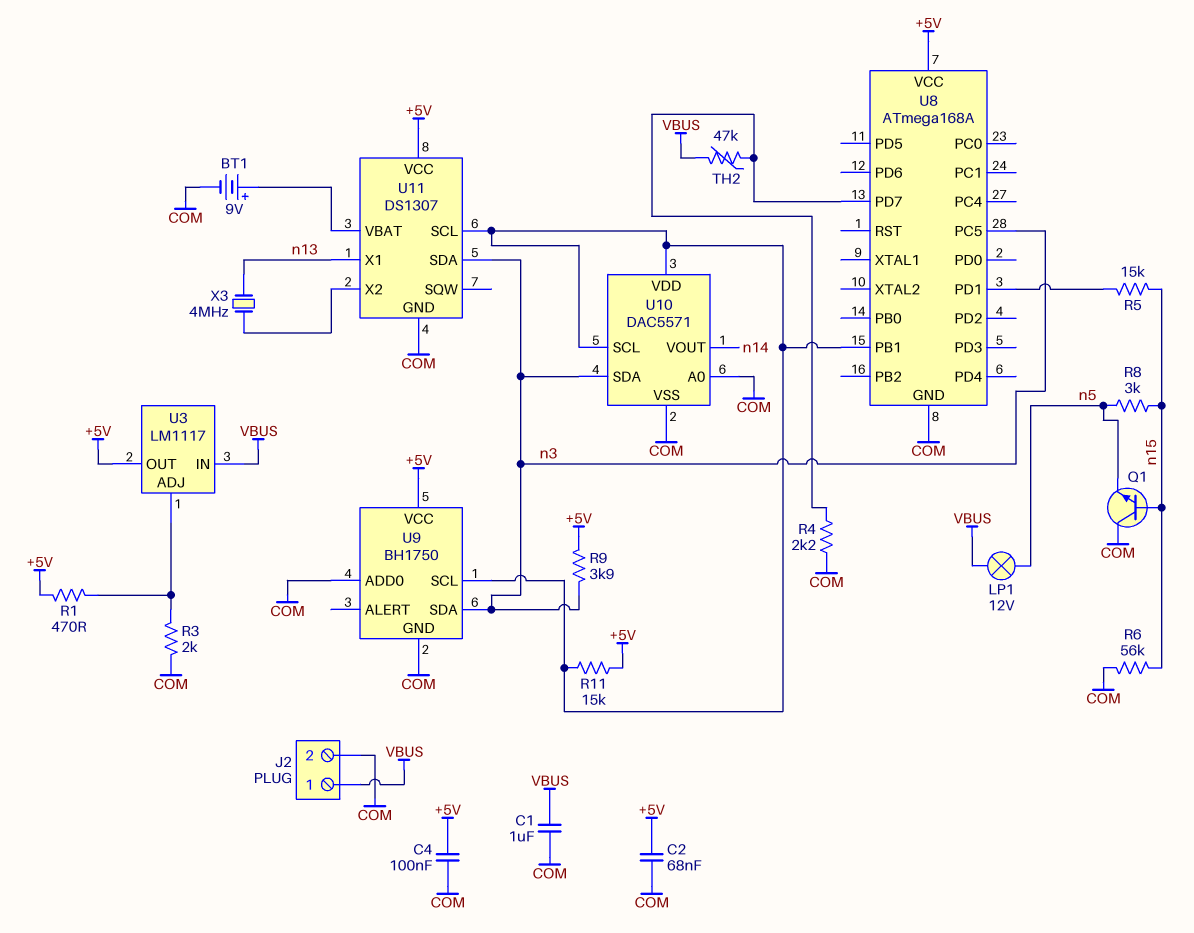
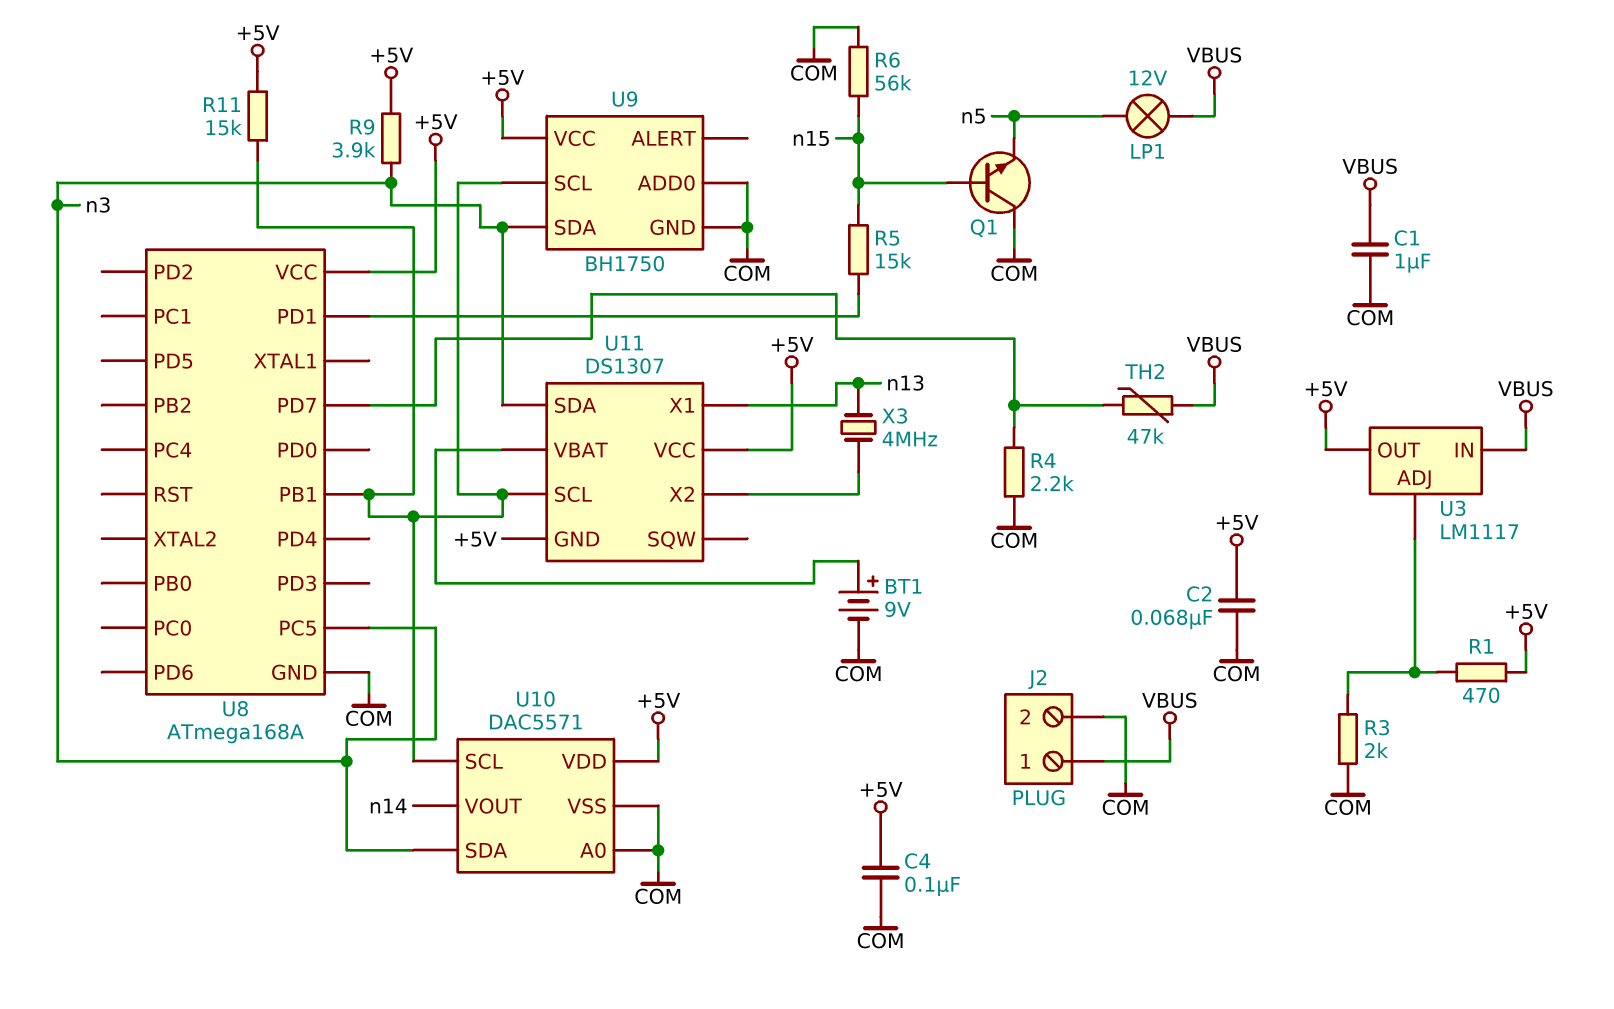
R8: 3k (n5, n15) -> none
U10 pin VDD: U8/PB1 -> +5V
U11 pin GND: COM -> +5V

